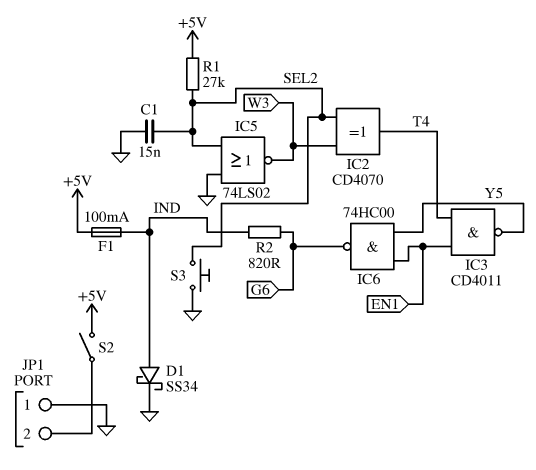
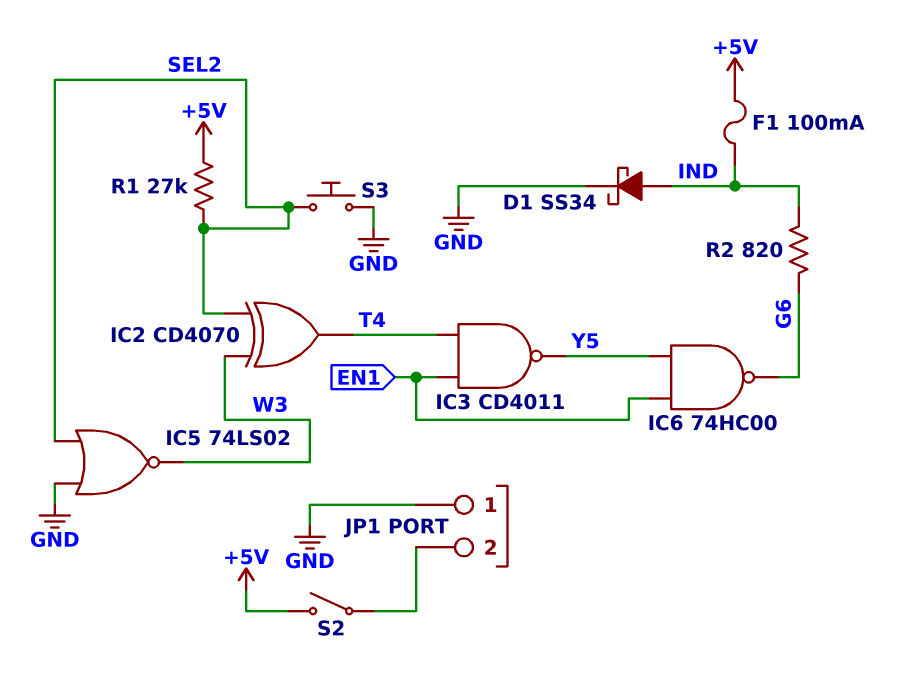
C1: 15nF (GND, SEL2) -> none

